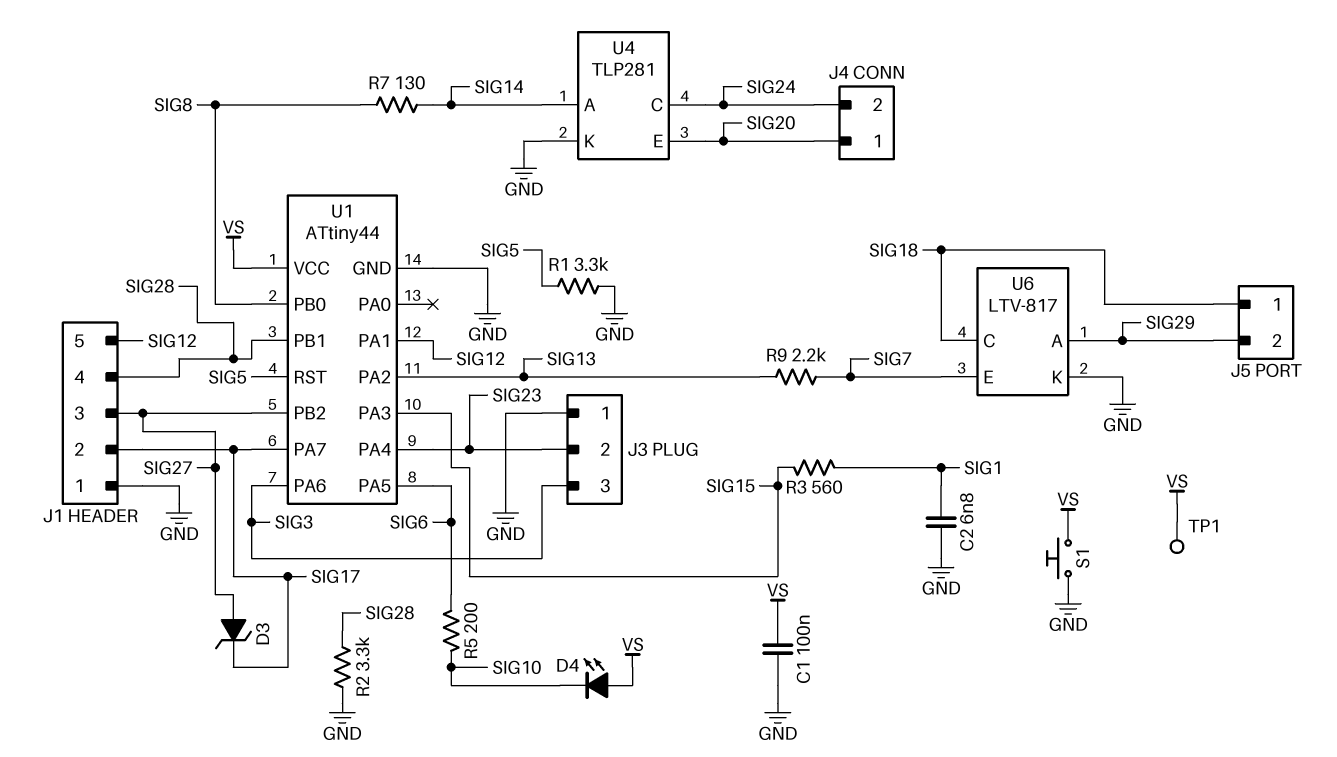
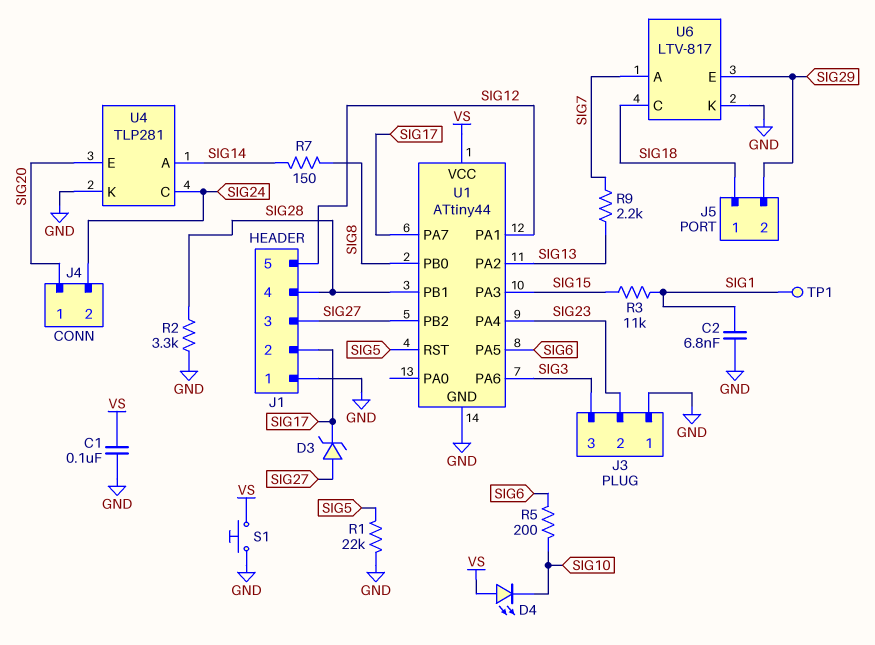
R1: 3.3k (GND, SIG5) -> 22k (GND, SIG5)
R3: 560 (SIG1, SIG15) -> 11k (SIG1, SIG15)
R7: 130 (SIG8, SIG14) -> 150 (SIG8, SIG14)
TP1: test point (VS) -> test point (SIG1)
U6 pin A: SIG29 -> SIG7
U6 pin E: SIG7 -> SIG29

